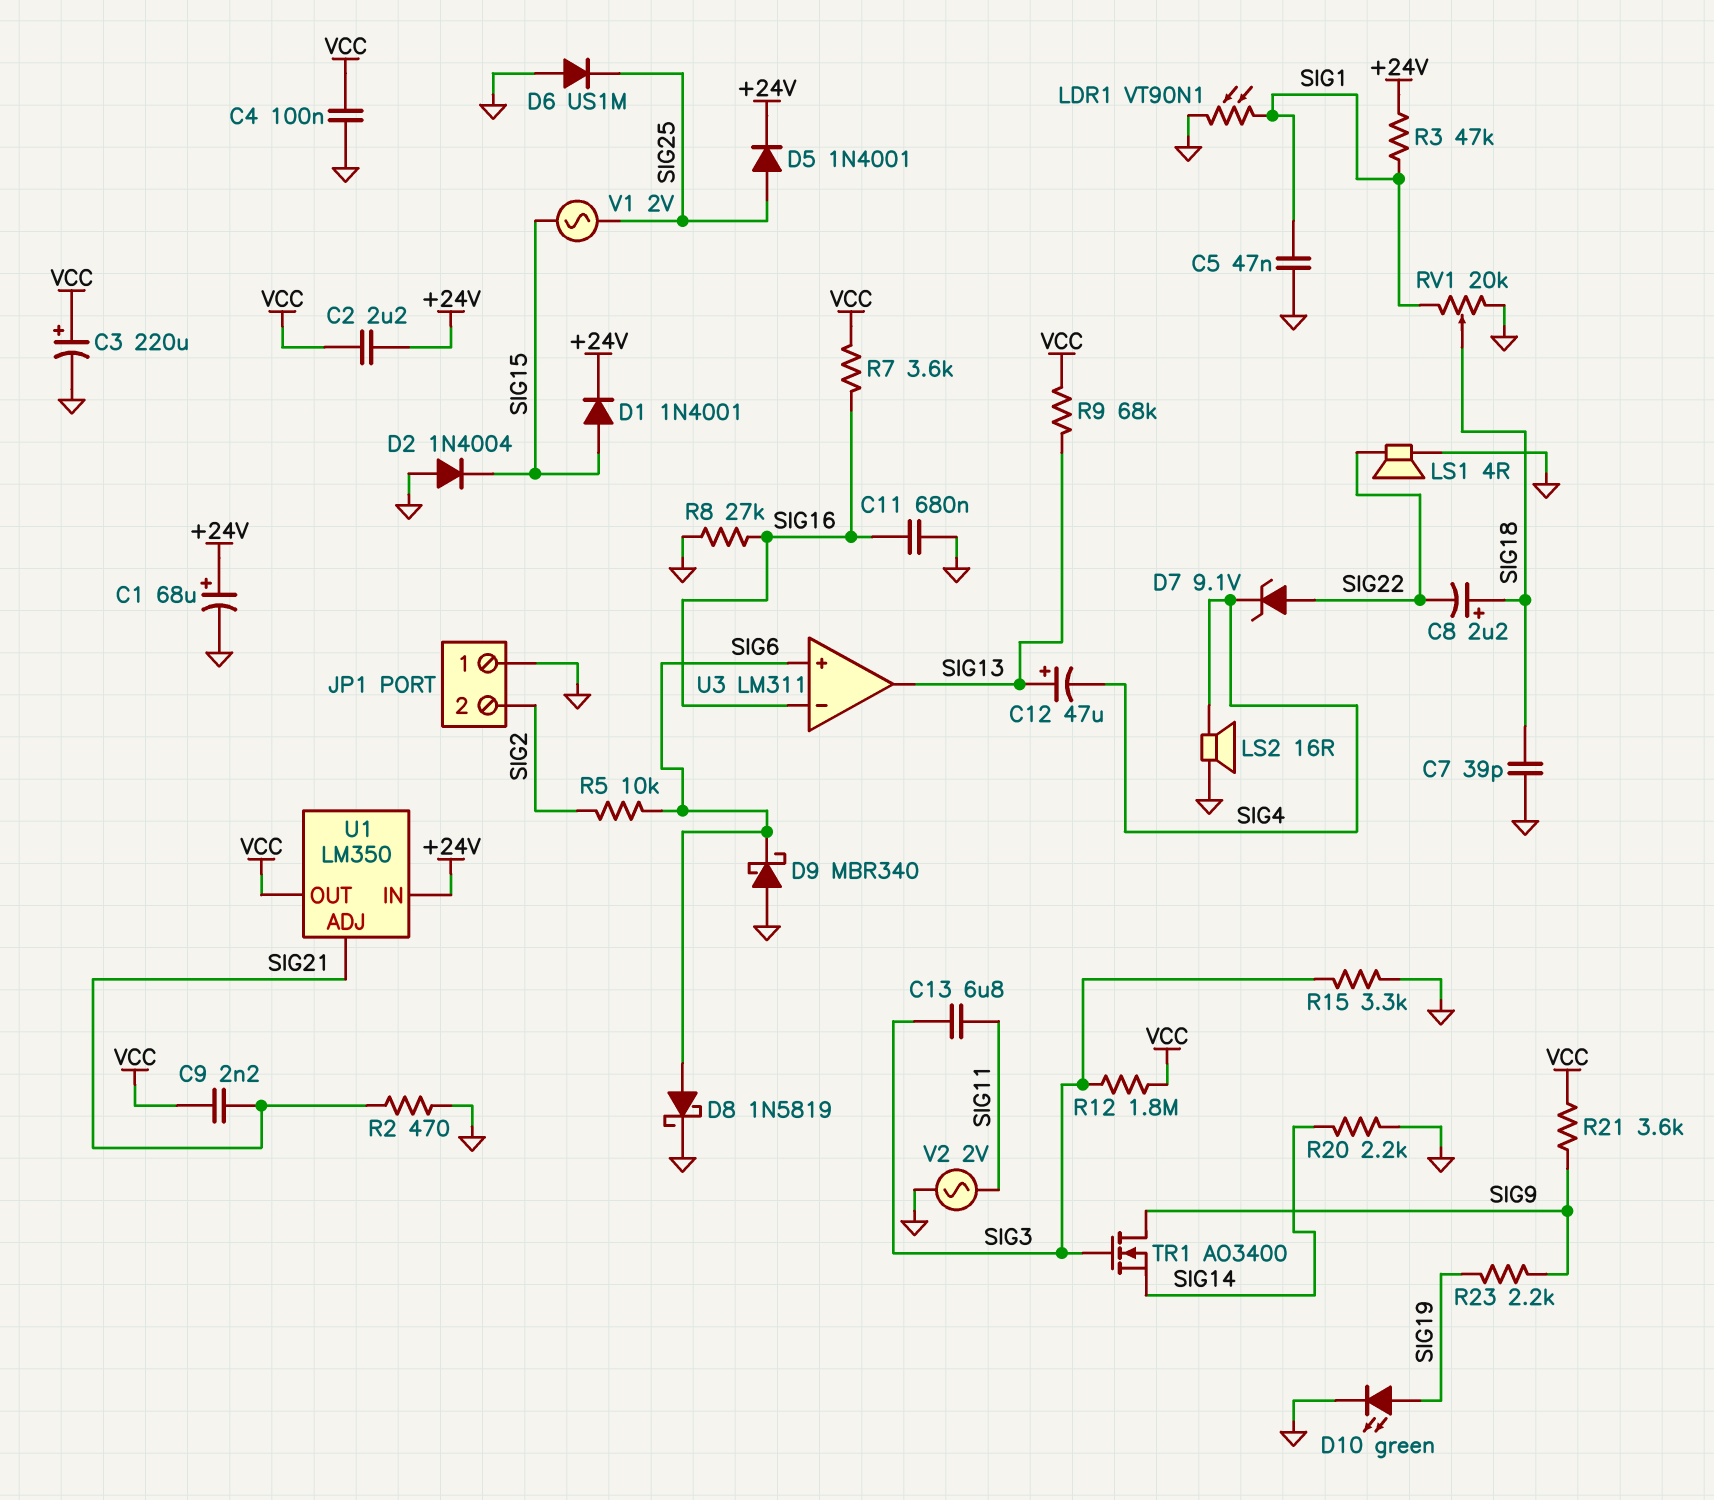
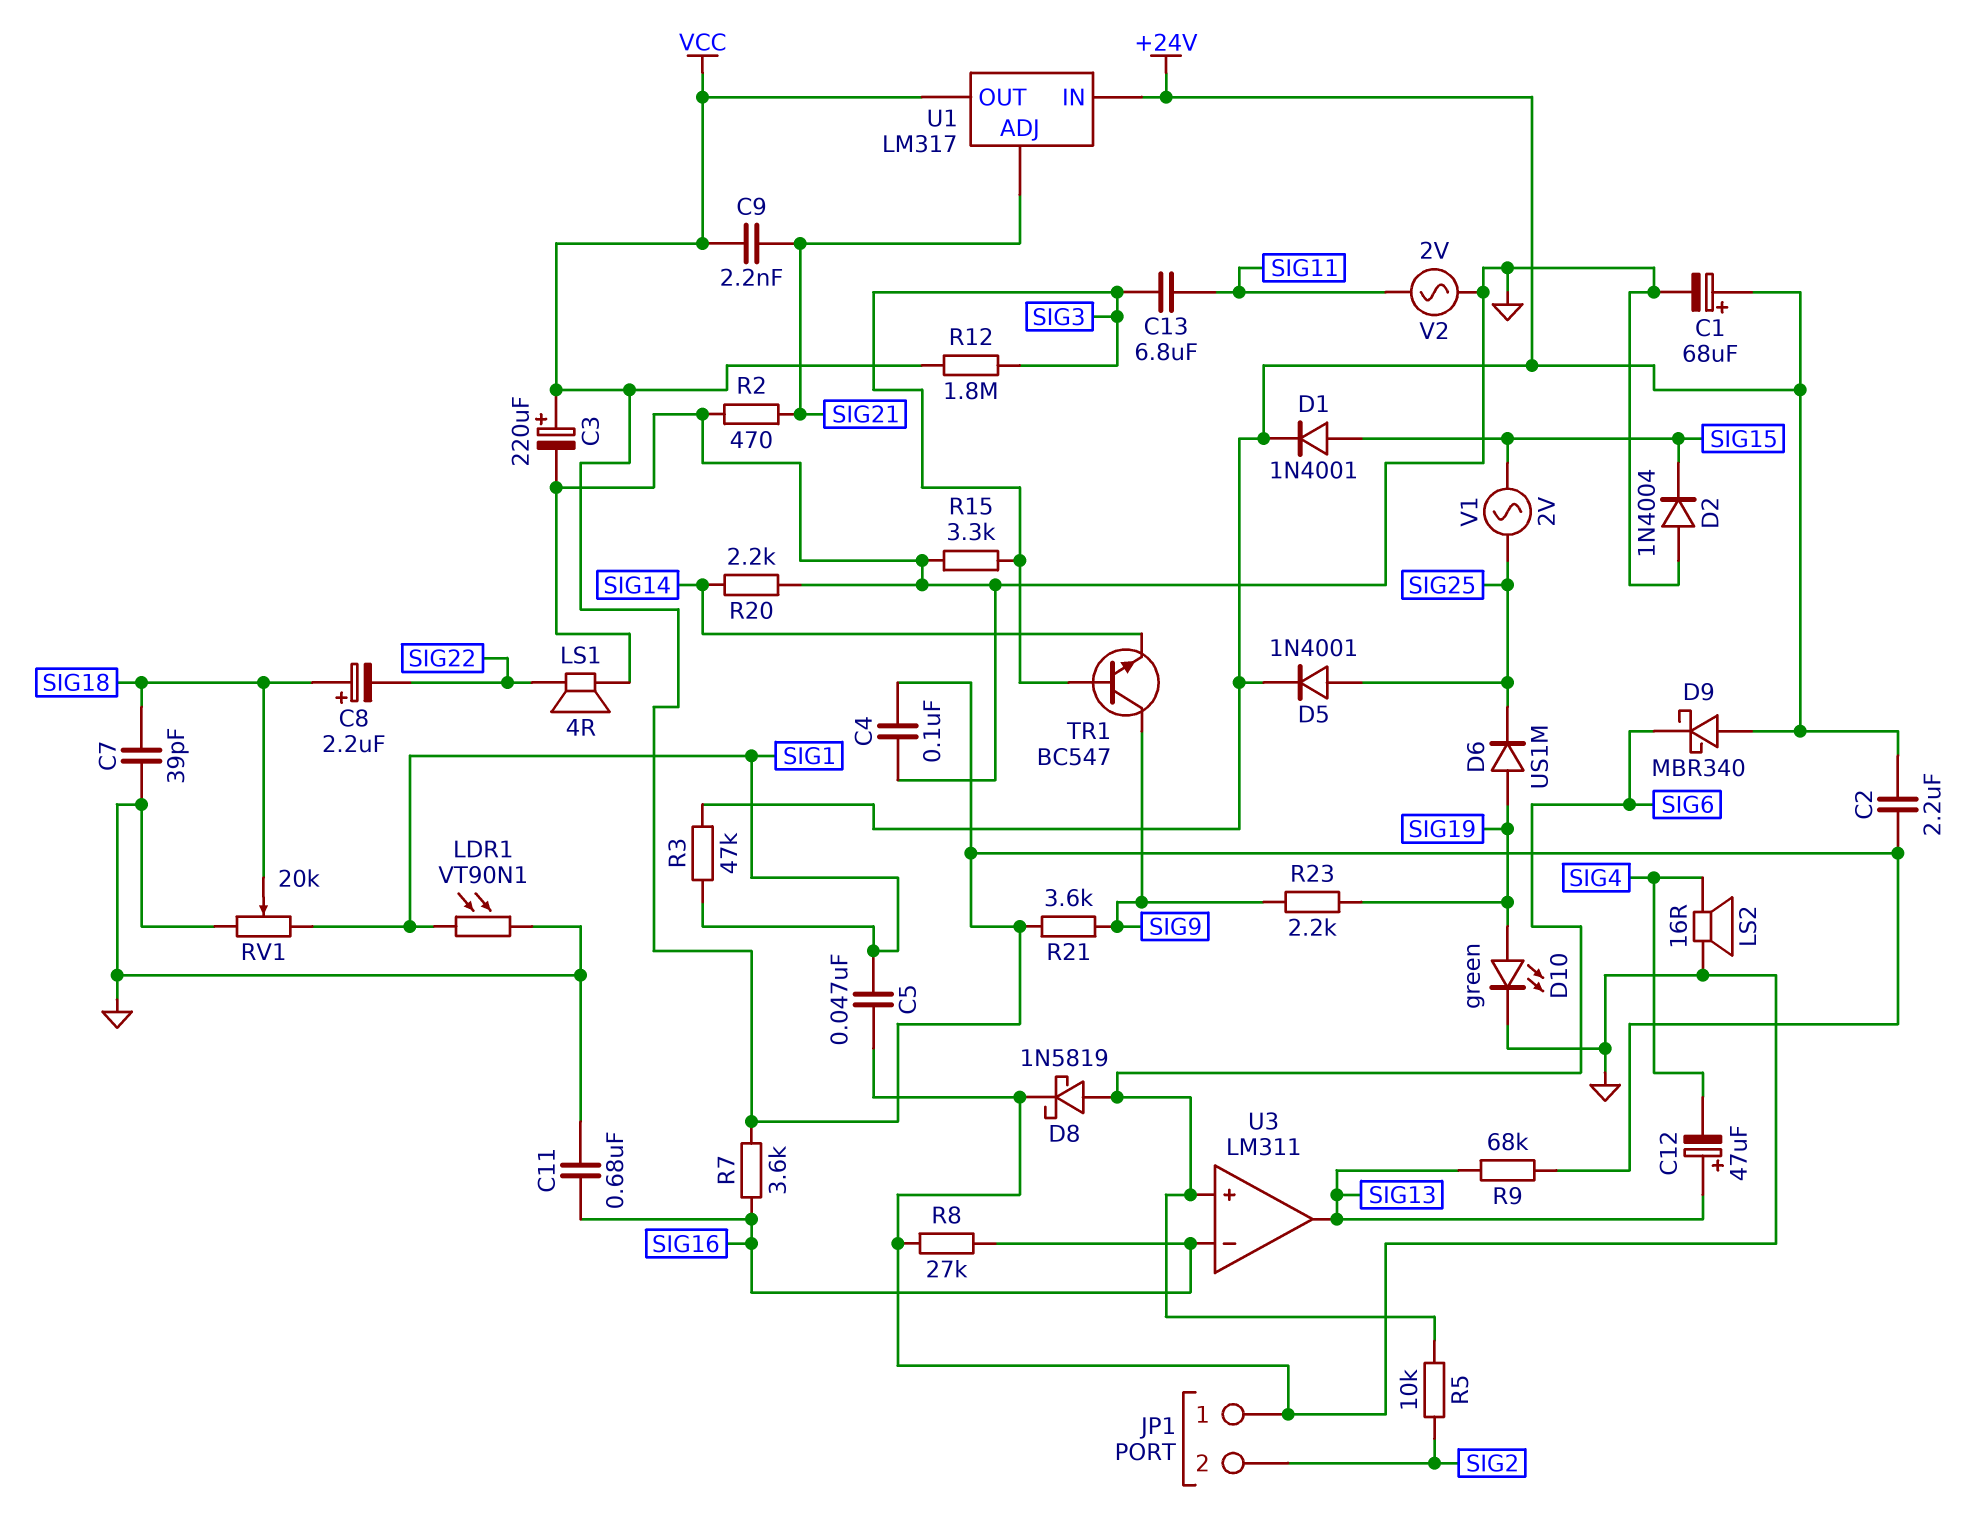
D6: diode US1M (A GND, K SIG25) -> diode US1M (A SIG19, K SIG25)
D7: zener 9.1V (A SIG22, K SIG4) -> none
D9: schottky MBR340 (A GND, K SIG6) -> schottky MBR340 (A +24V, K SIG6)
TR1: NMOS AO3400 (G SIG3, D SIG9, S SIG14) -> NPN BC547 (B SIG3, C SIG9, E SIG14)
U1: LM350 -> LM317

